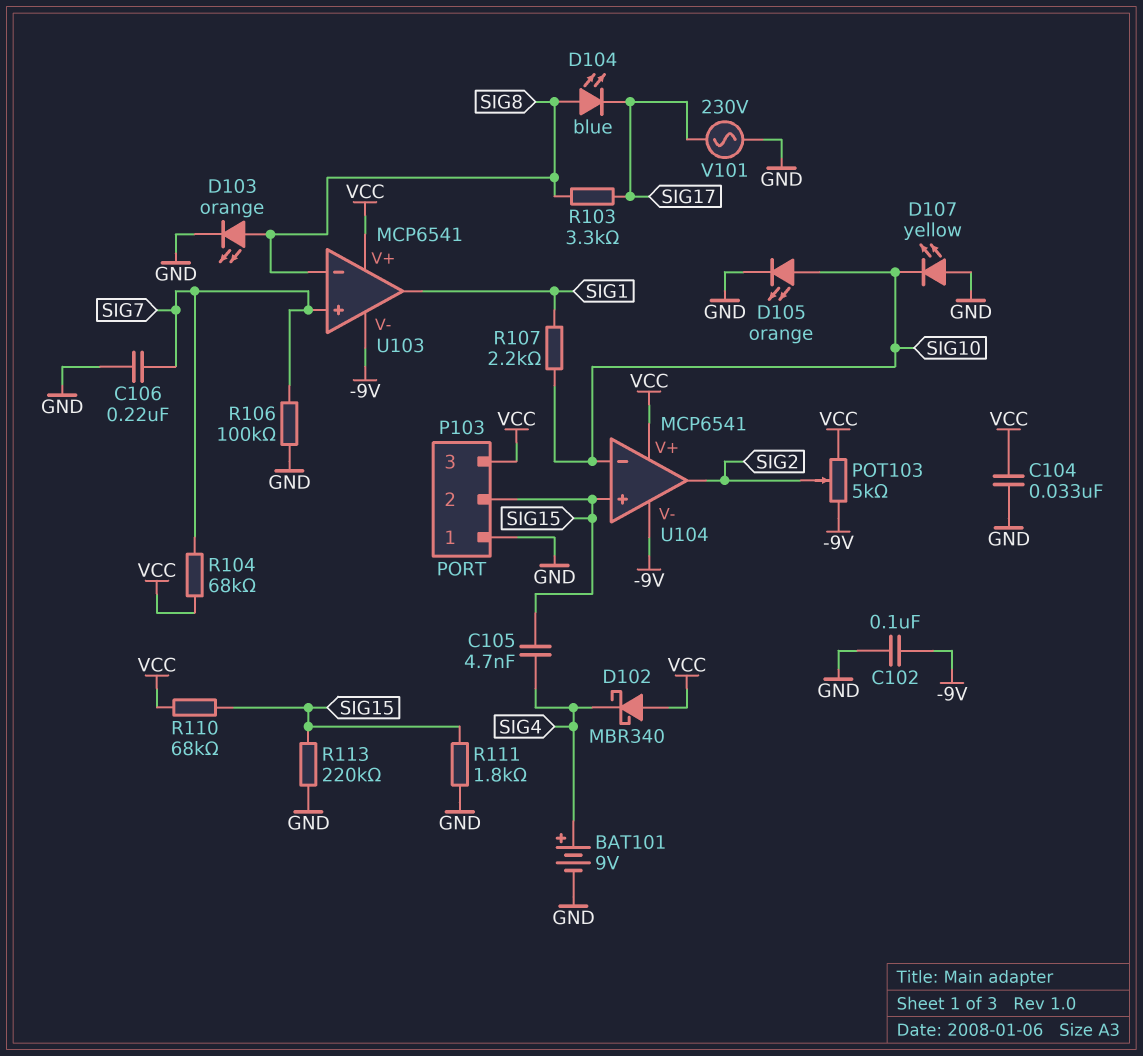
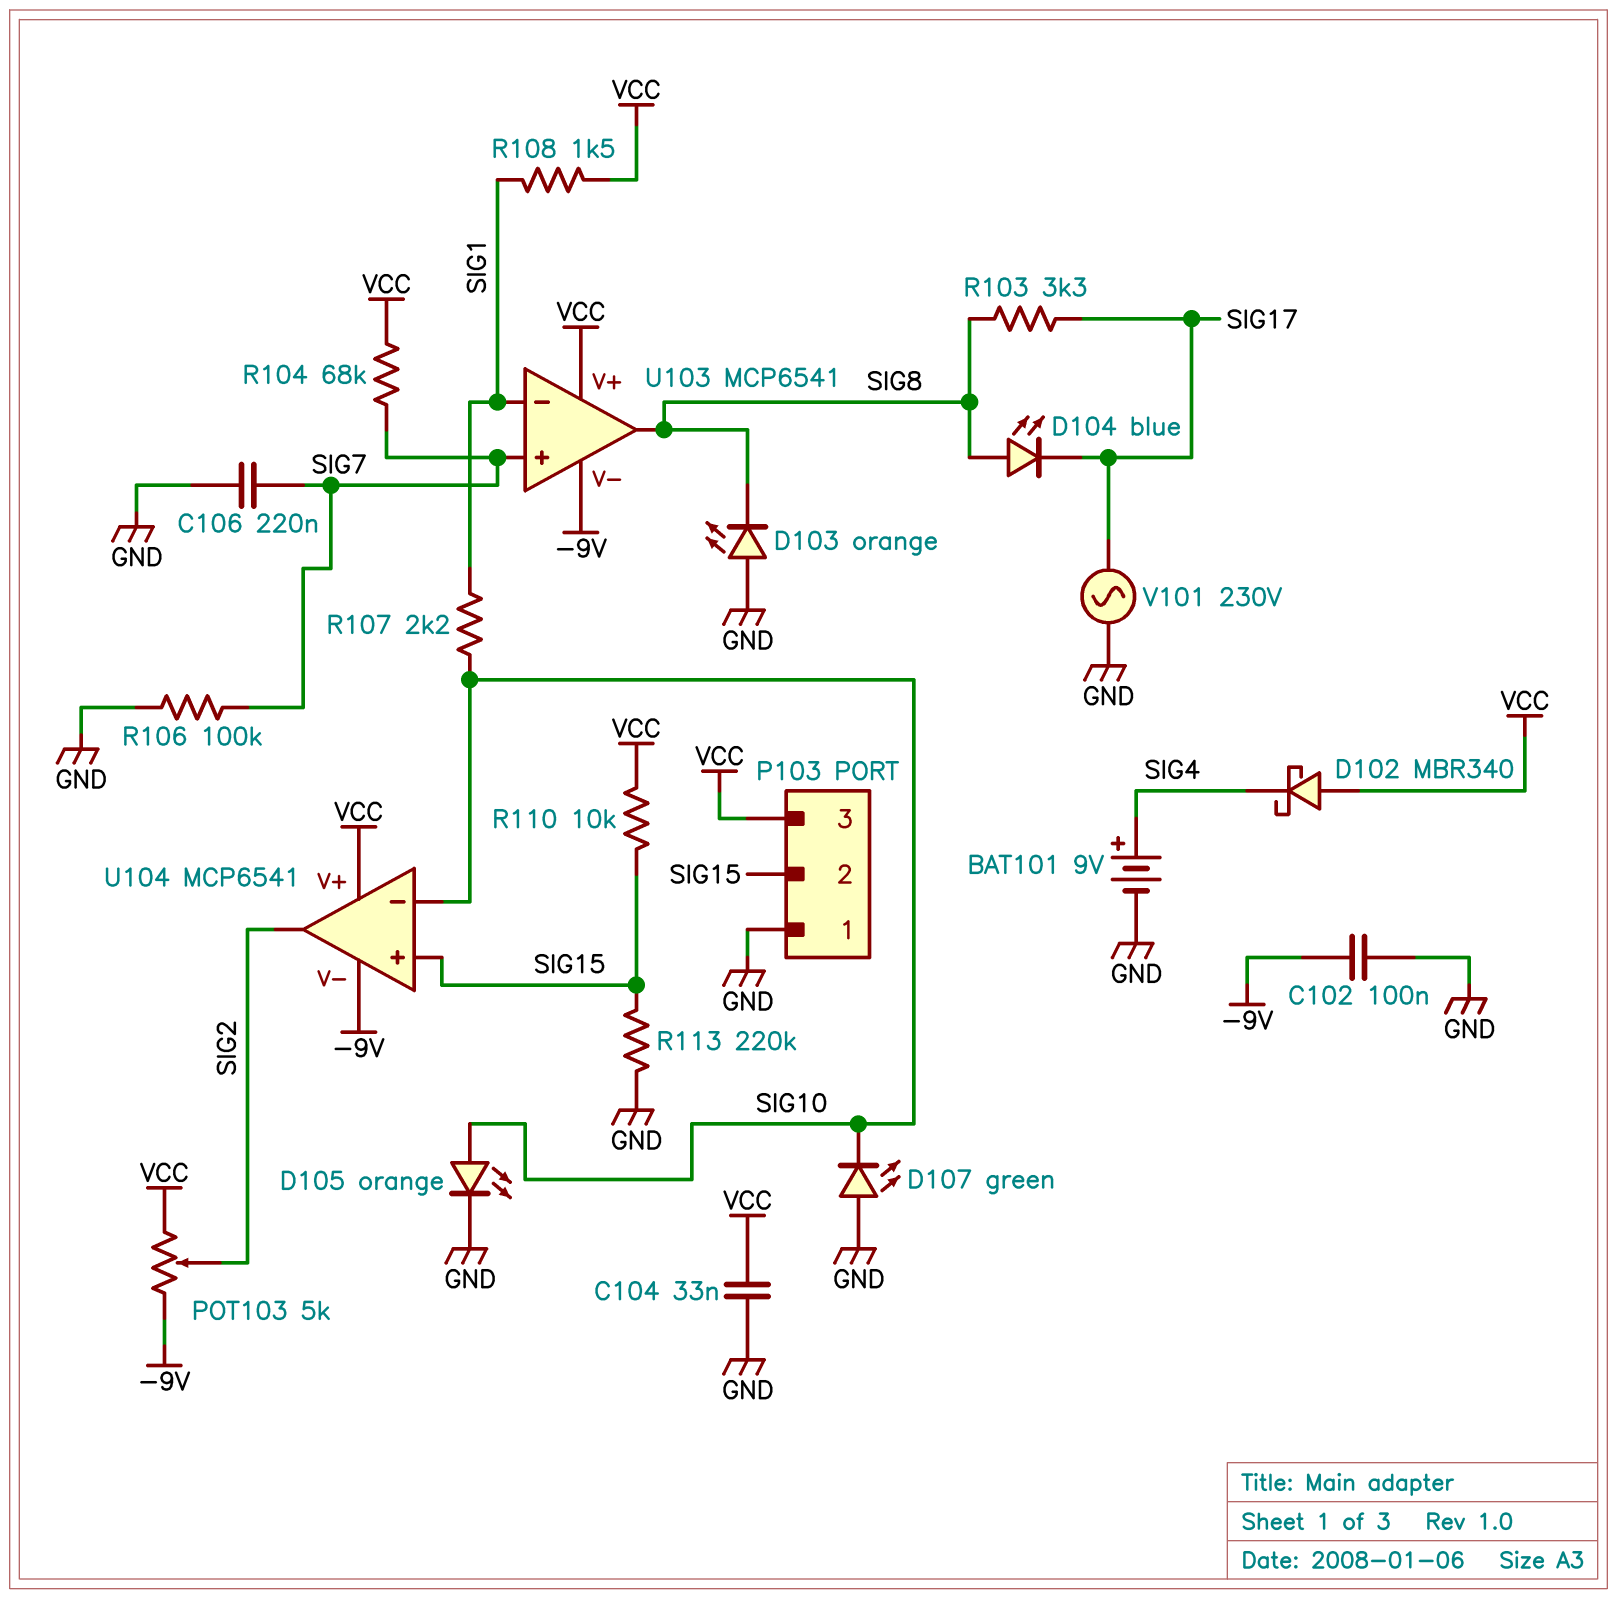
C105: 4.7nF (SIG4, SIG15) -> none
D103: LED orange (A SIG8, K GND) -> LED orange (A GND, K SIG8)
D107: LED yellow (A GND, K SIG10) -> LED green (A GND, K SIG10)
R108: none -> 1.5k (SIG1, VCC)
R110: 68k (SIG15, VCC) -> 10k (SIG15, VCC)
R111: 1.8k (GND, SIG15) -> none
U103 pin in-: SIG8 -> SIG1
U103 pin out: SIG1 -> SIG8

